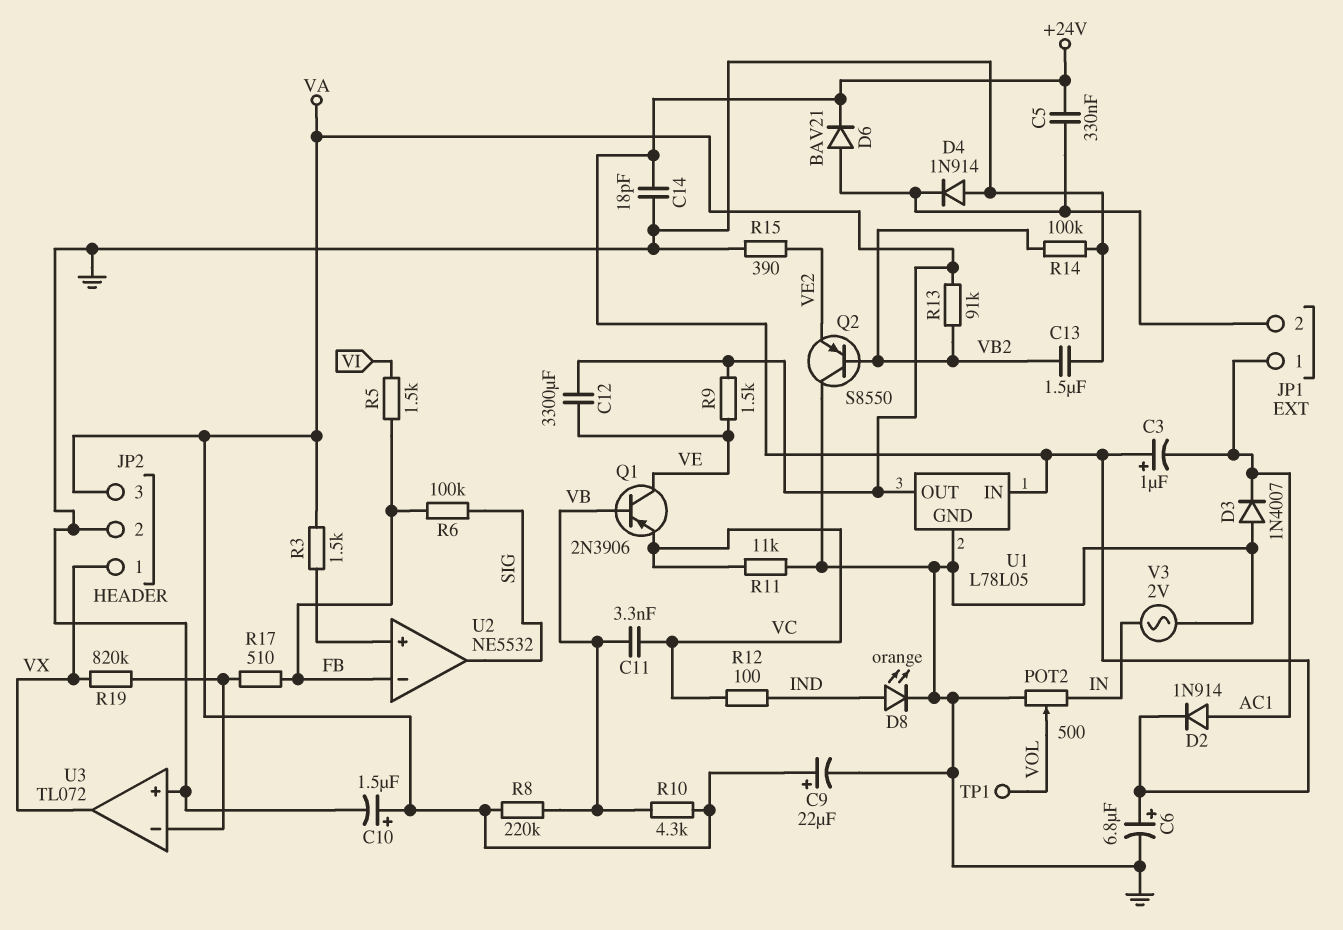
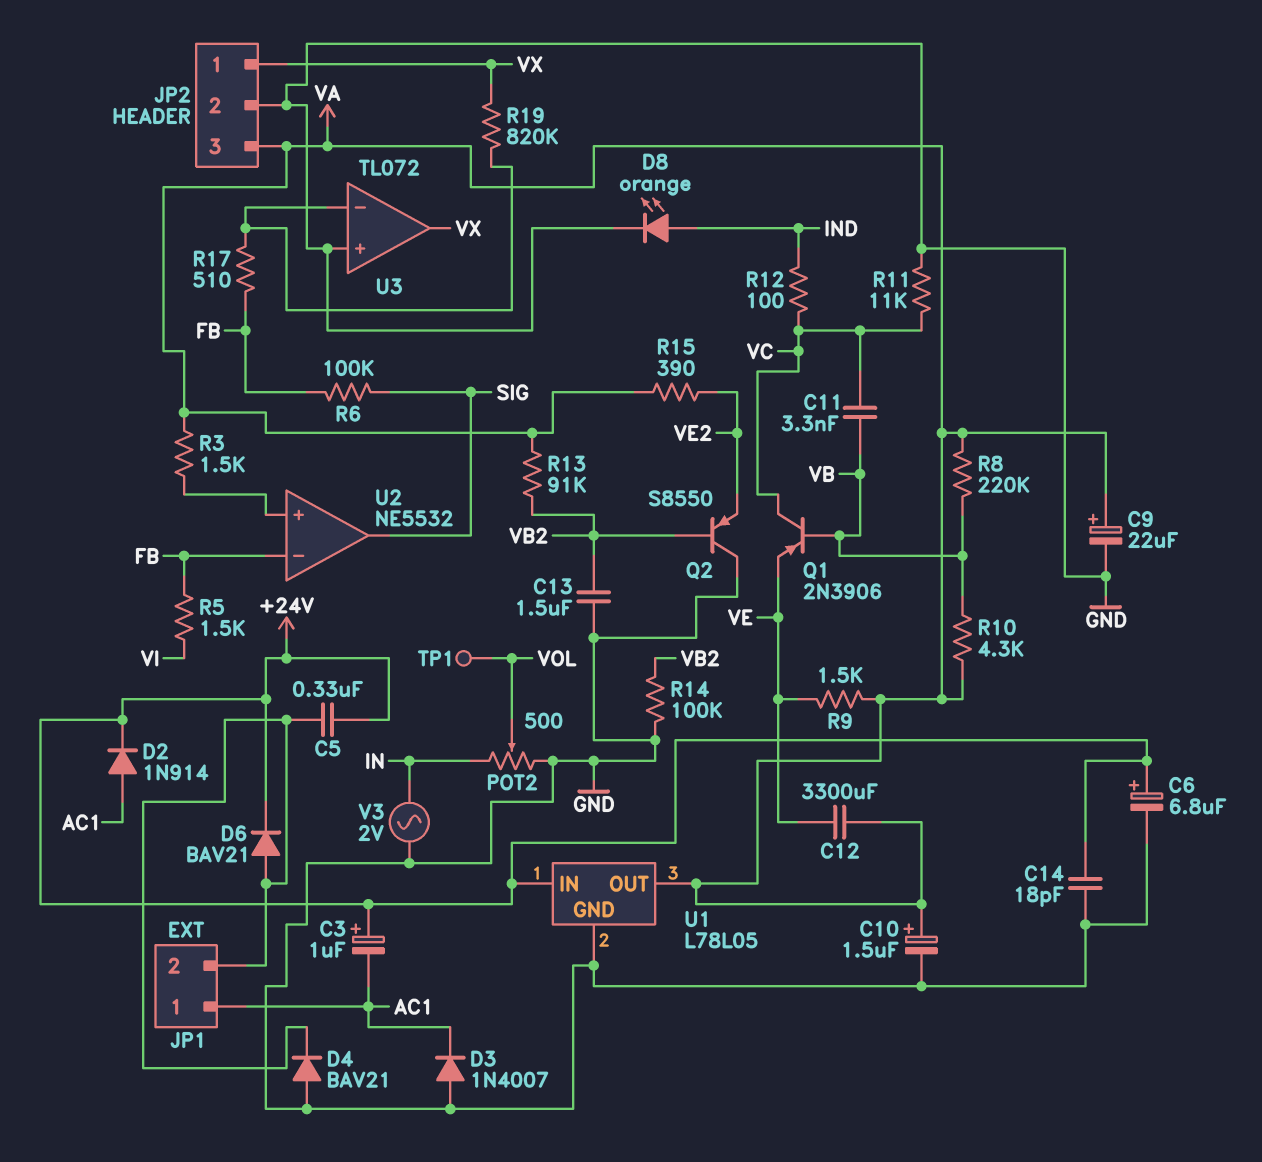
D4: diode 1N914 (A GND, K JP1/2) -> diode BAV21 (A GND, K JP1/2)
Q1: PNP 2N3906 (B VB, C VE, E VC) -> PNP 2N3906 (B VB, C VC, E VE)
R15: 390 (GND, VE2) -> 390 (VA, VE2)

